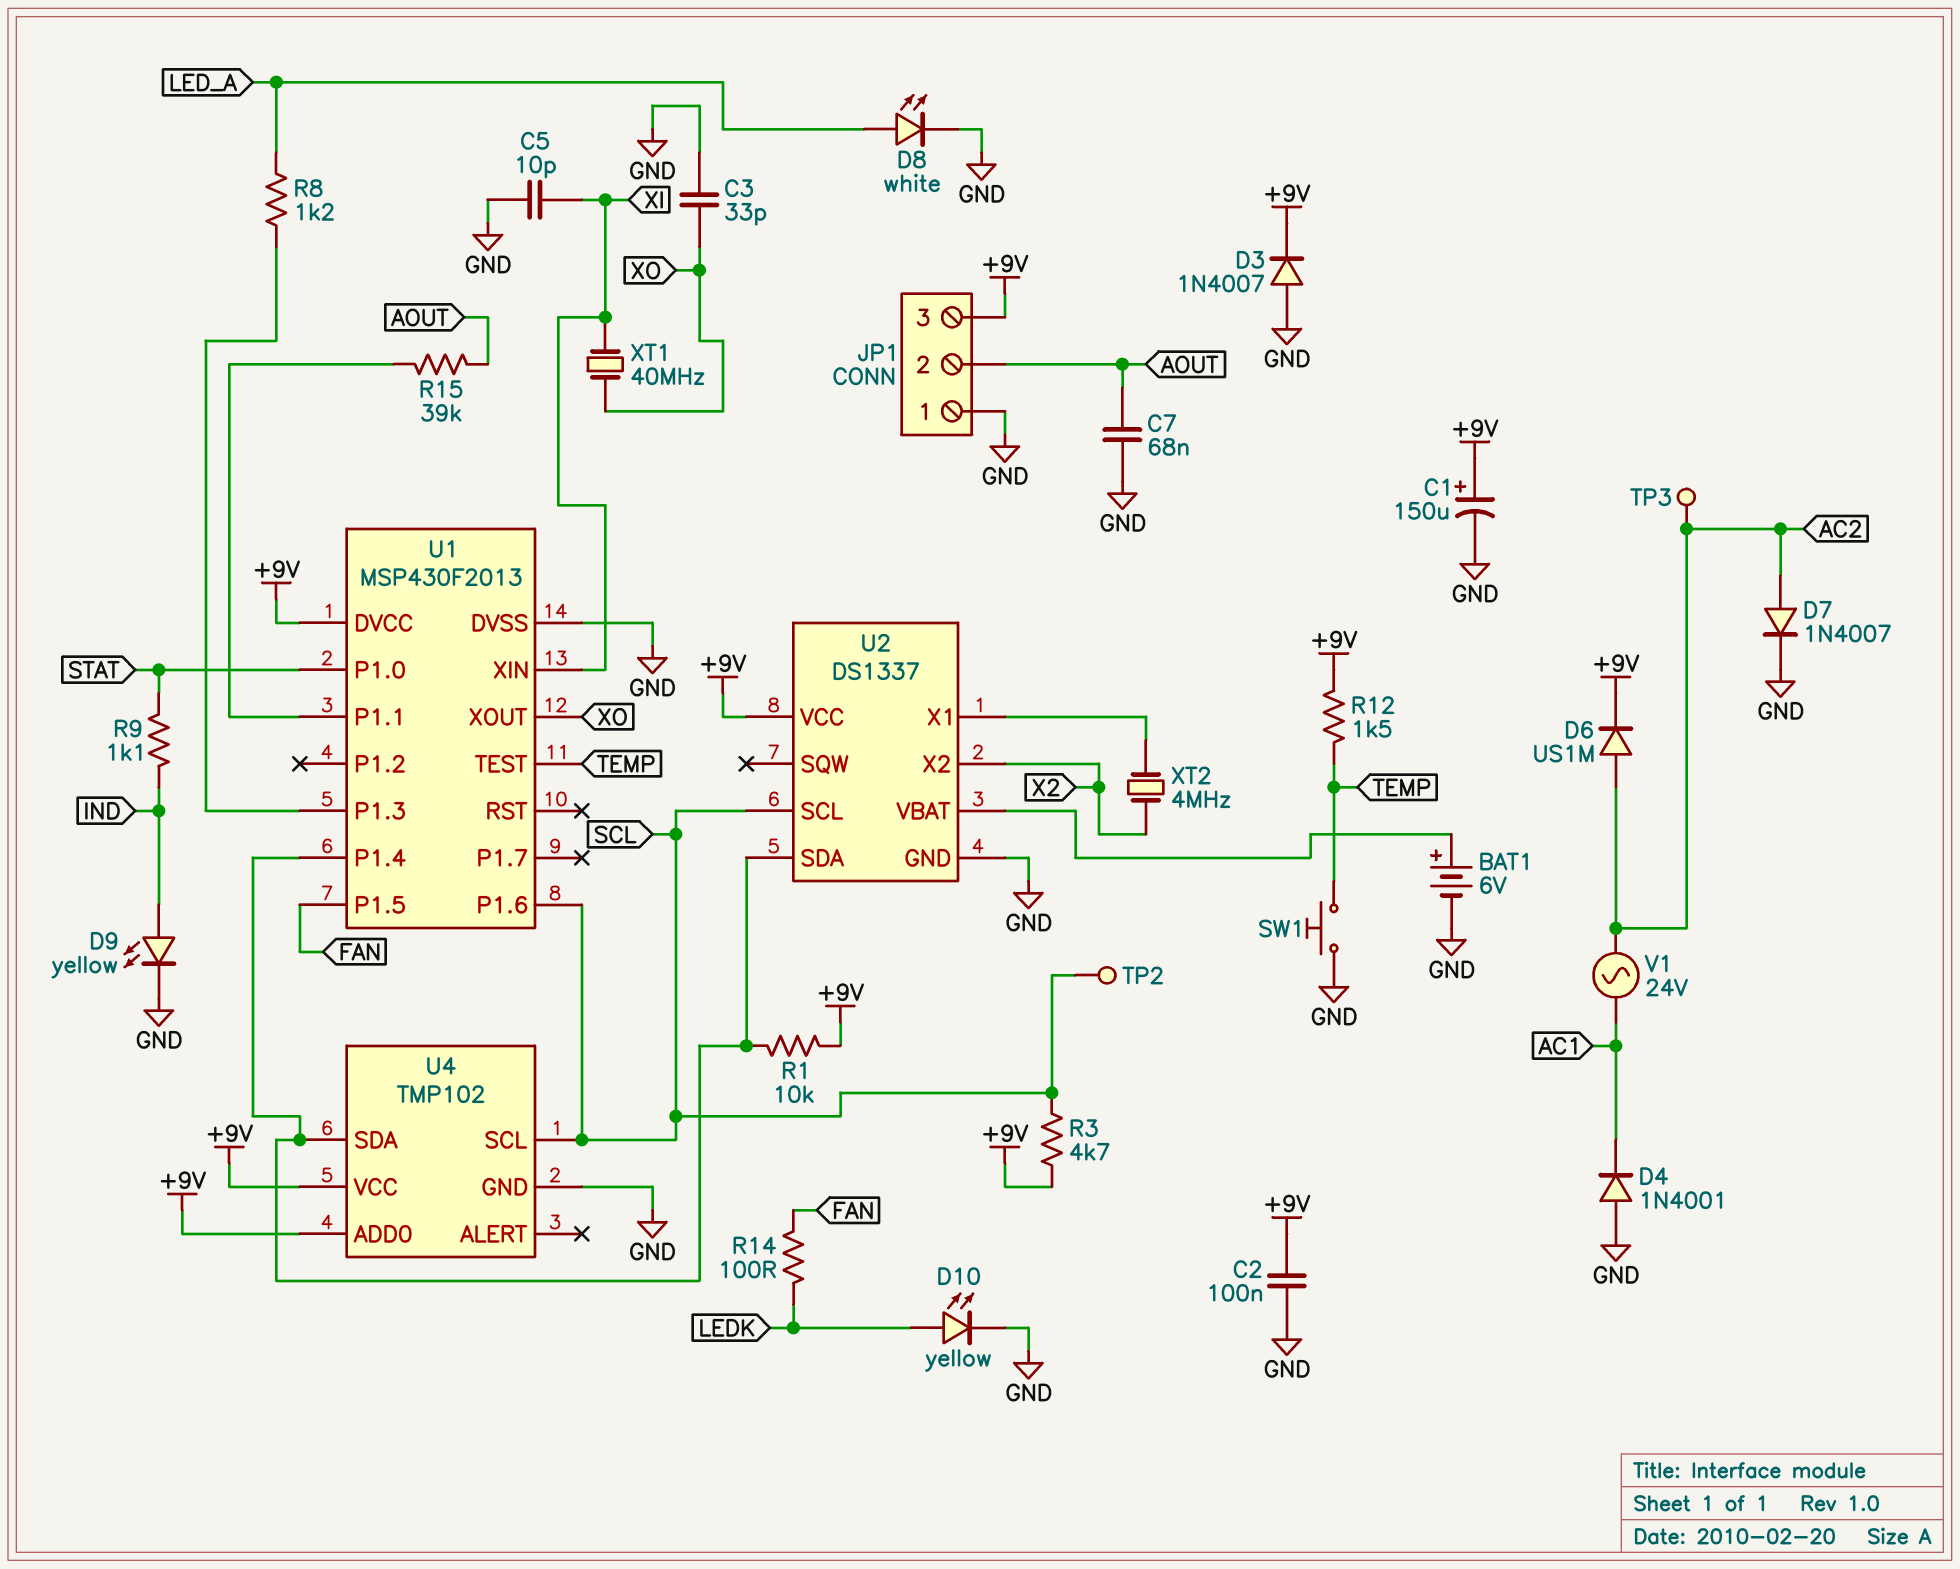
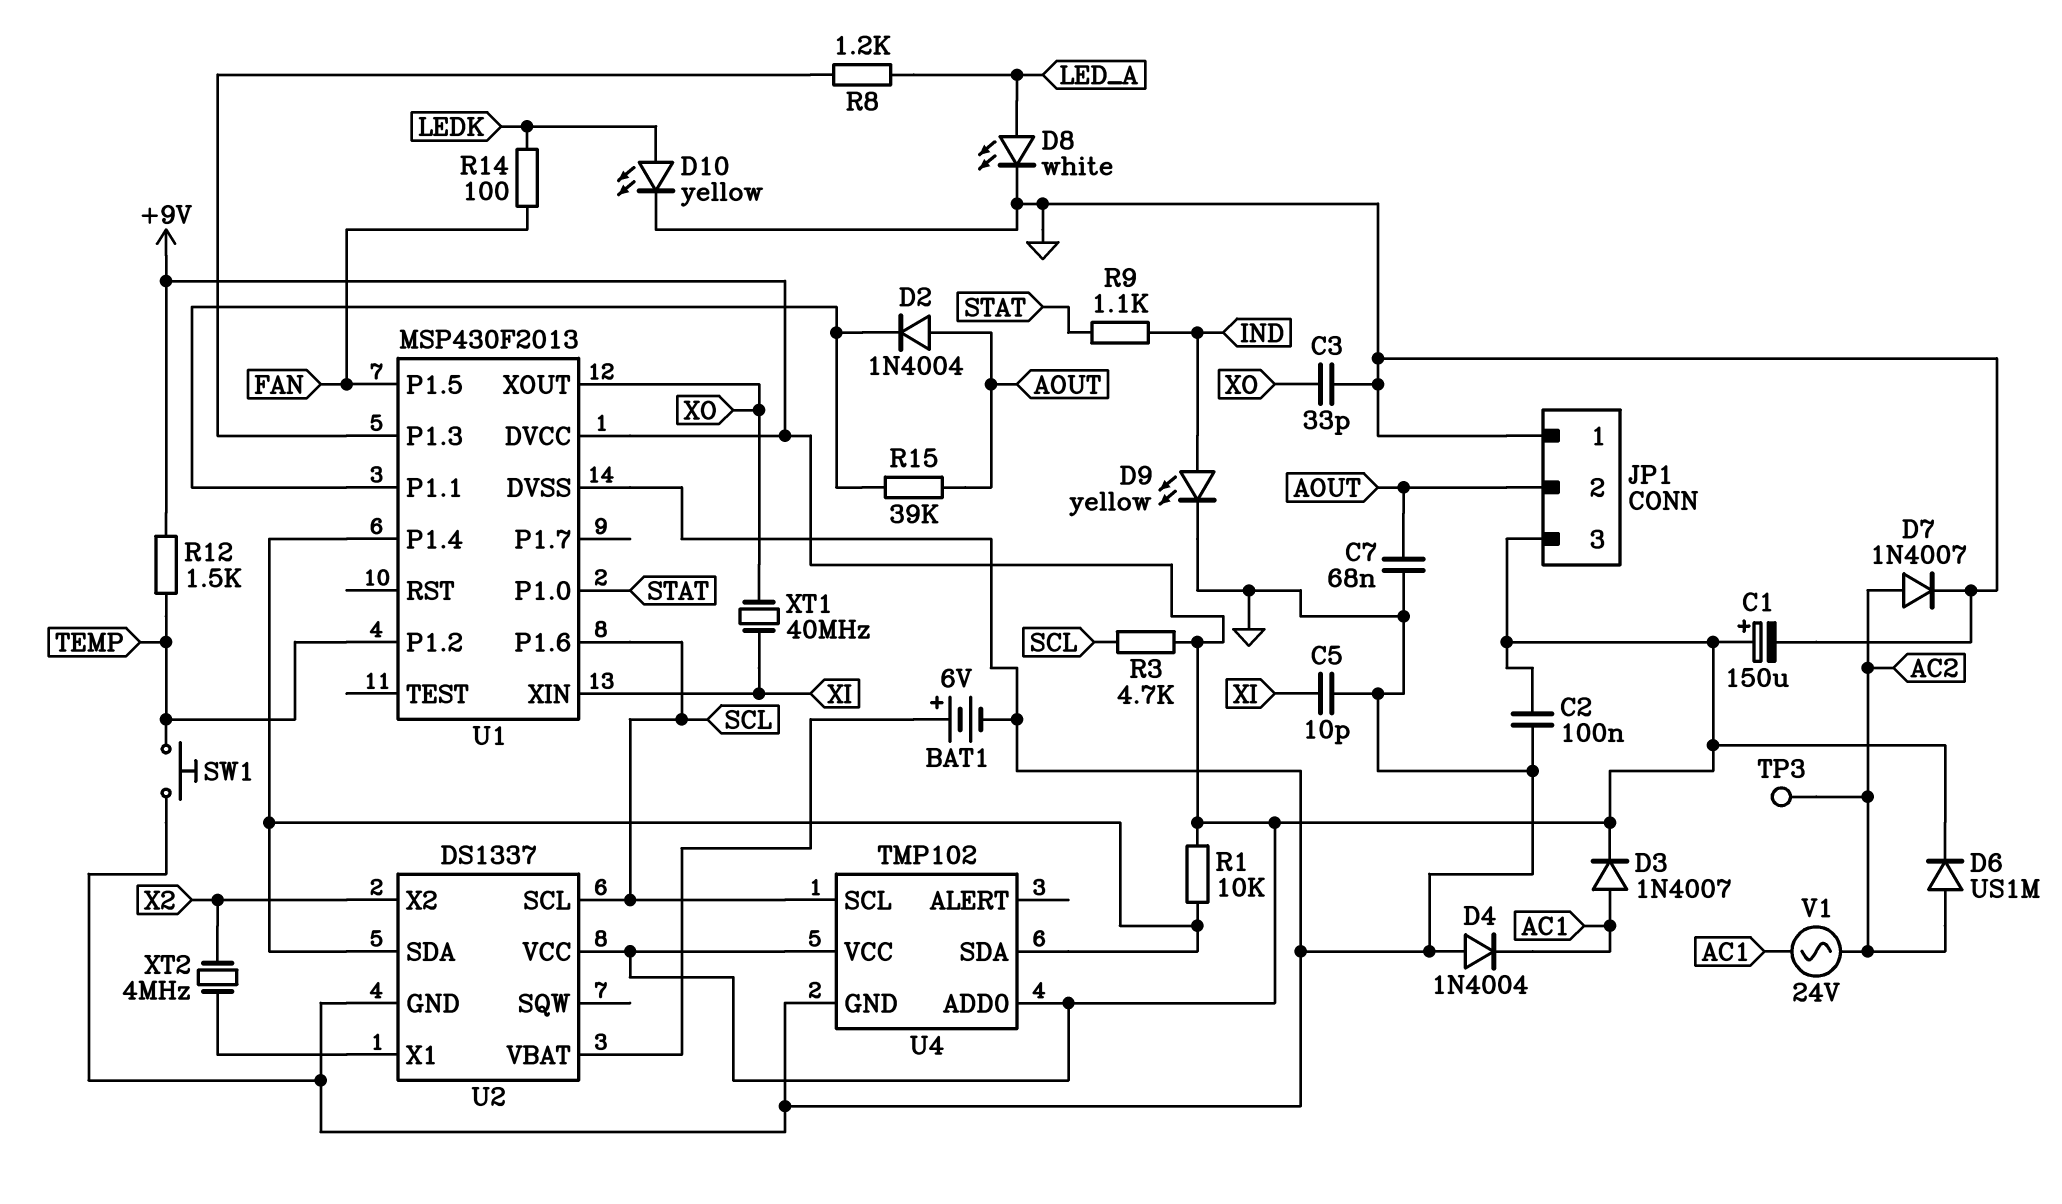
D2: none -> diode 1N4004 (A AOUT, K U1/P1.1)
D3: diode 1N4007 (A GND, K +9V) -> diode 1N4007 (A AC1, K +9V)
D4: diode 1N4001 (A GND, K AC1) -> diode 1N4004 (A GND, K AC1)
TP2: test point (SCL) -> none
U1 pin P1.2: none -> TEMP
U1 pin TEST: TEMP -> none

